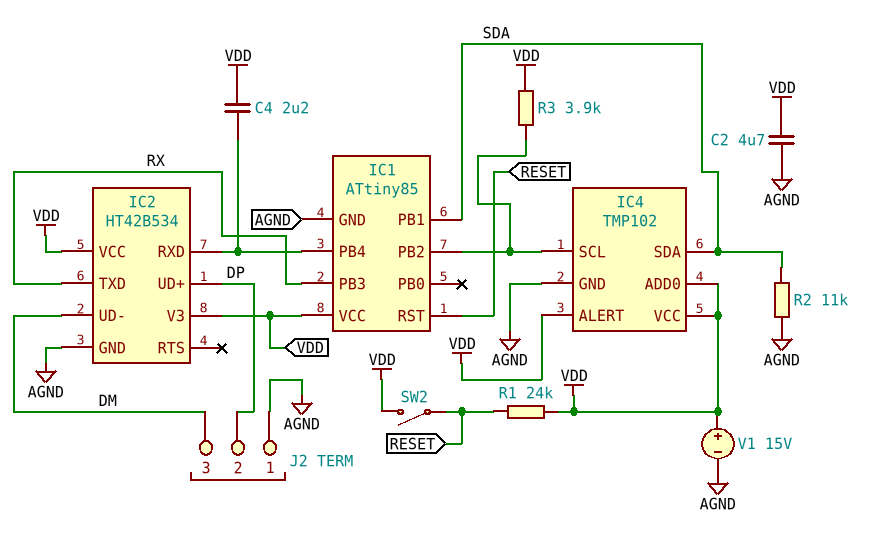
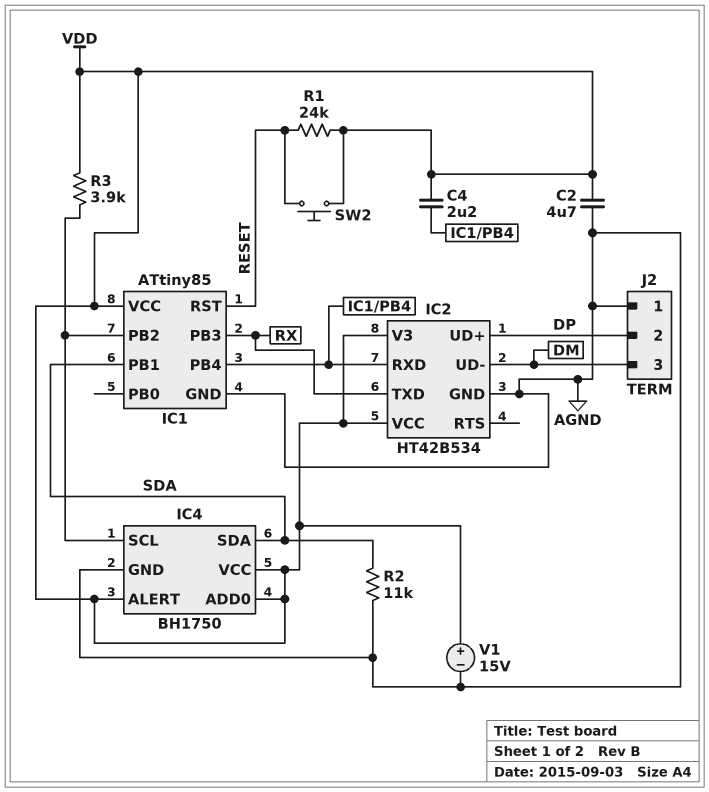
IC4: TMP102 -> BH1750
SW2: switch (RESET, VDD) -> button (RESET, VDD)

